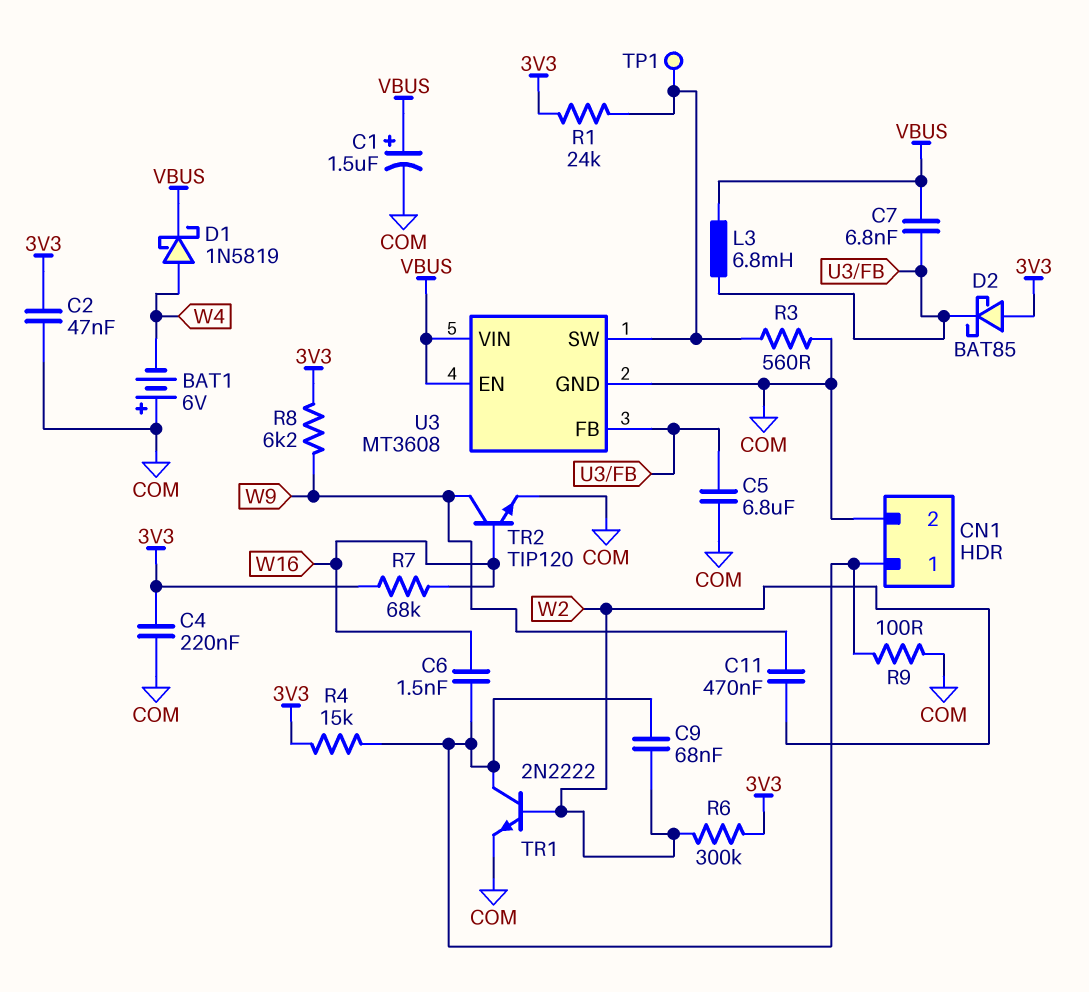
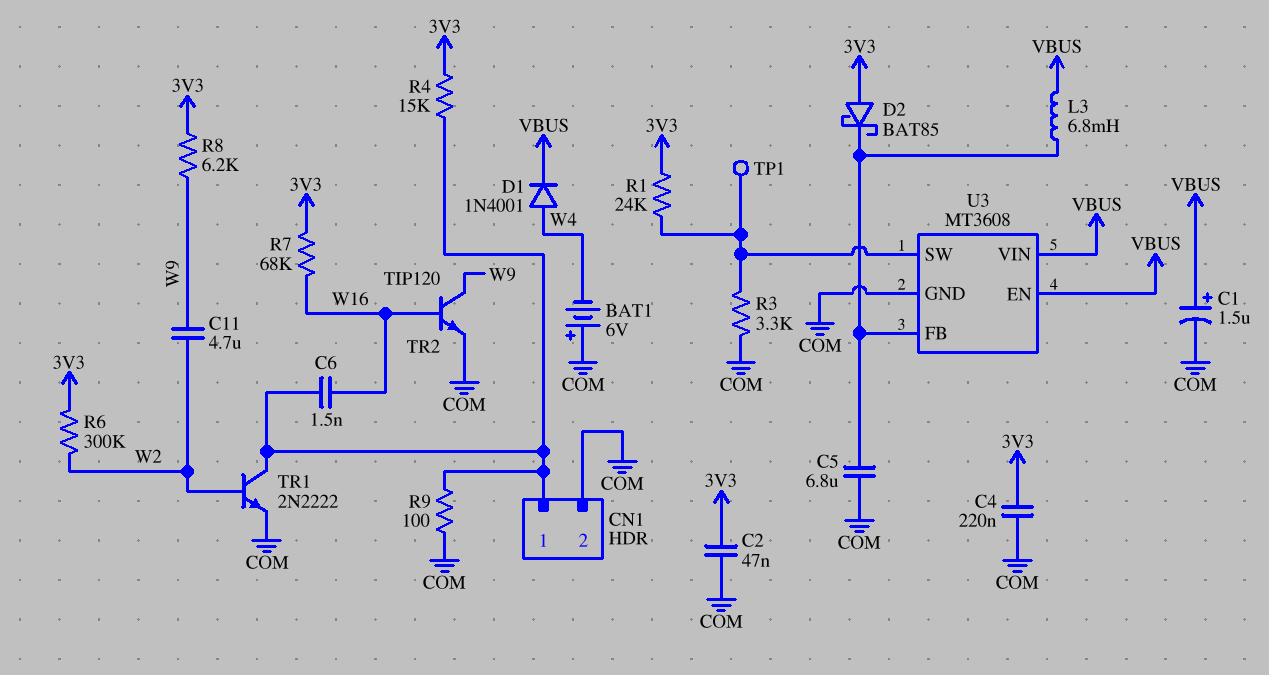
C7: 6.8nF (U3/FB, VBUS) -> none
C9: 68nF (CN1/1, W2) -> none
C11: 470nF (W2, W9) -> 4.7uF (W2, W9)
D1: schottky 1N5819 (A W4, K VBUS) -> diode 1N4001 (A W4, K VBUS)
R3: 560 (COM, U3/SW) -> 3.3k (COM, U3/SW)

